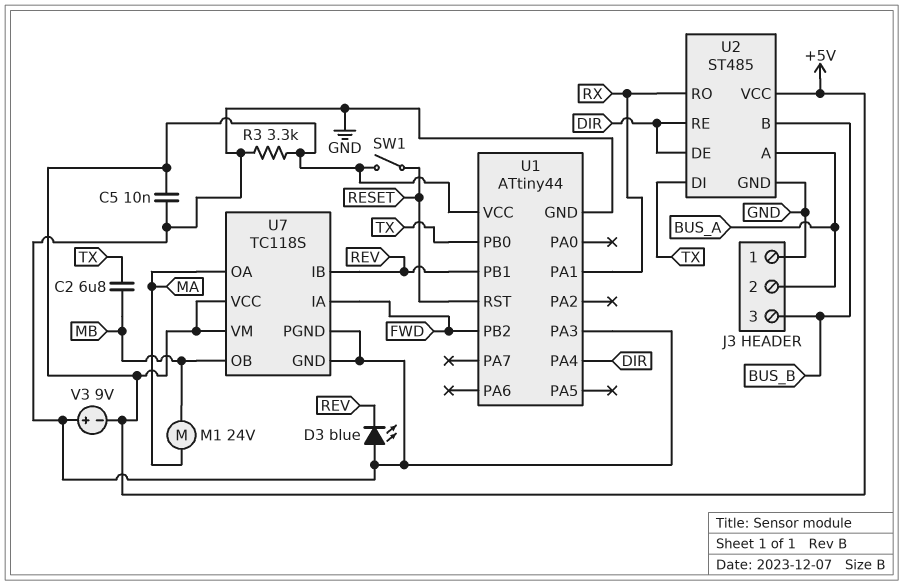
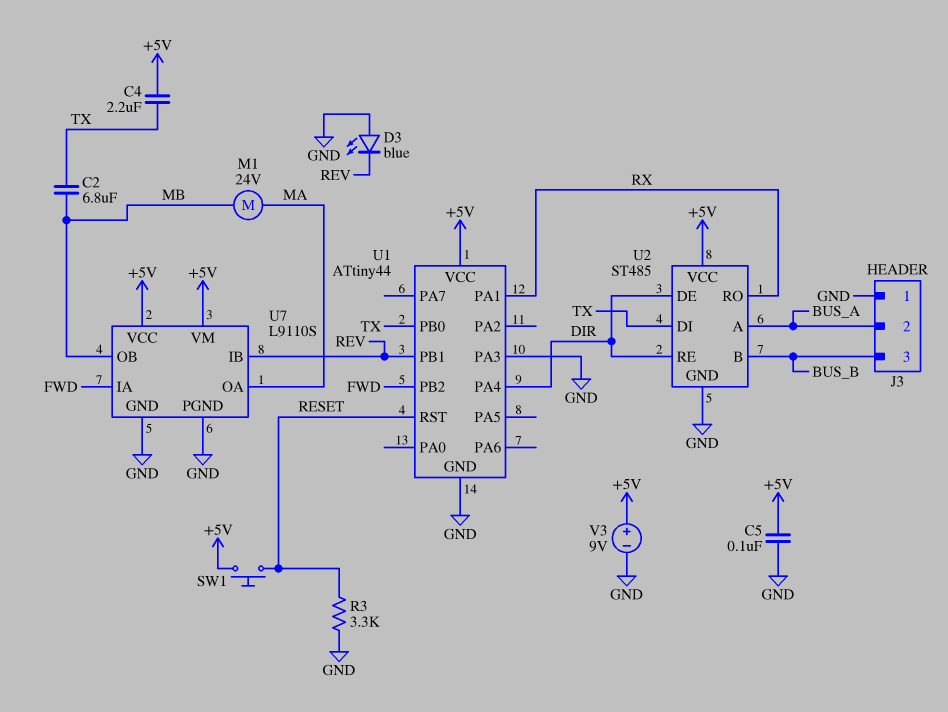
C4: none -> 2.2uF (+5V, TX)
C5: 10nF (+5V, GND) -> 100nF (+5V, GND)
R3: 3.3k (+5V, GND) -> 3.3k (GND, RESET)
SW1: switch (+5V, RESET) -> button (+5V, RESET)
U7: TC118S -> L9110S
V3: 9V (plus GND, minus +5V) -> 9V (plus +5V, minus GND)

